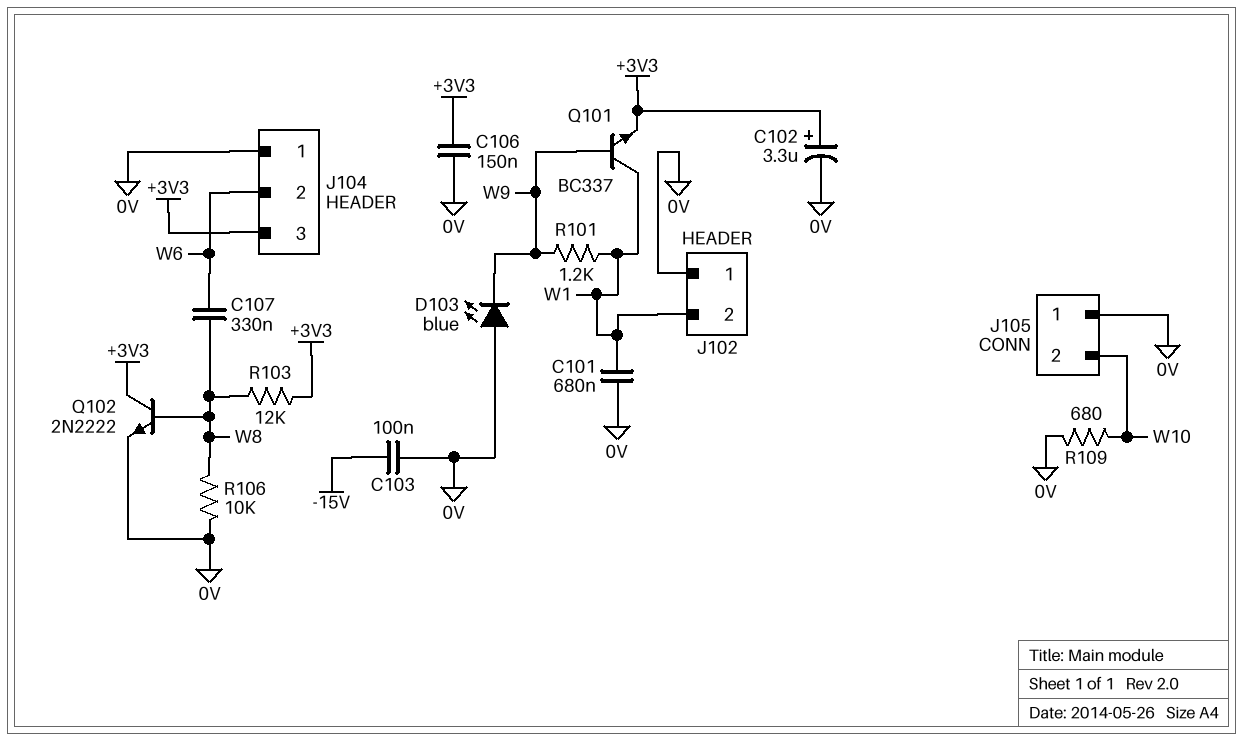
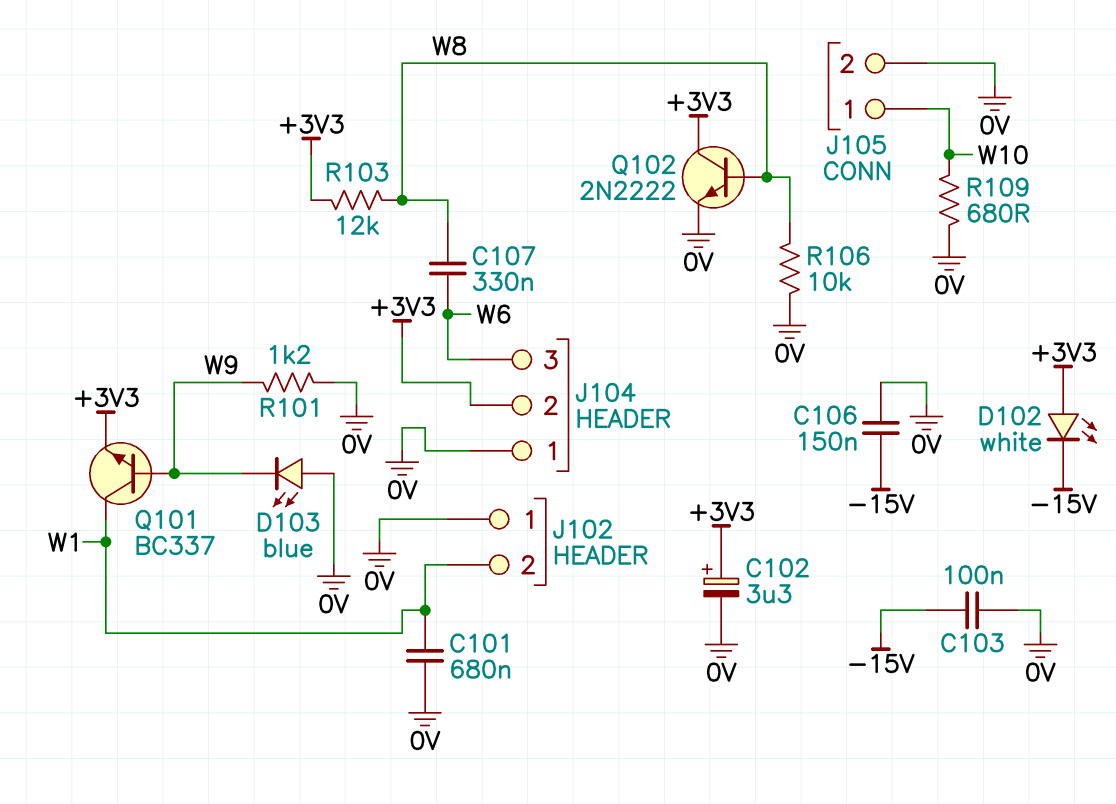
C106: 150nF (+3V3, 0V) -> 150nF (-15V, 0V)
D102: none -> LED white (A +3V3, K -15V)
J104 pin 2: W6 -> +3V3
J104 pin 3: +3V3 -> W6
J105 pin 1: 0V -> W10
J105 pin 2: W10 -> 0V
R101: 1.2k (W1, W9) -> 1.2k (0V, W9)

